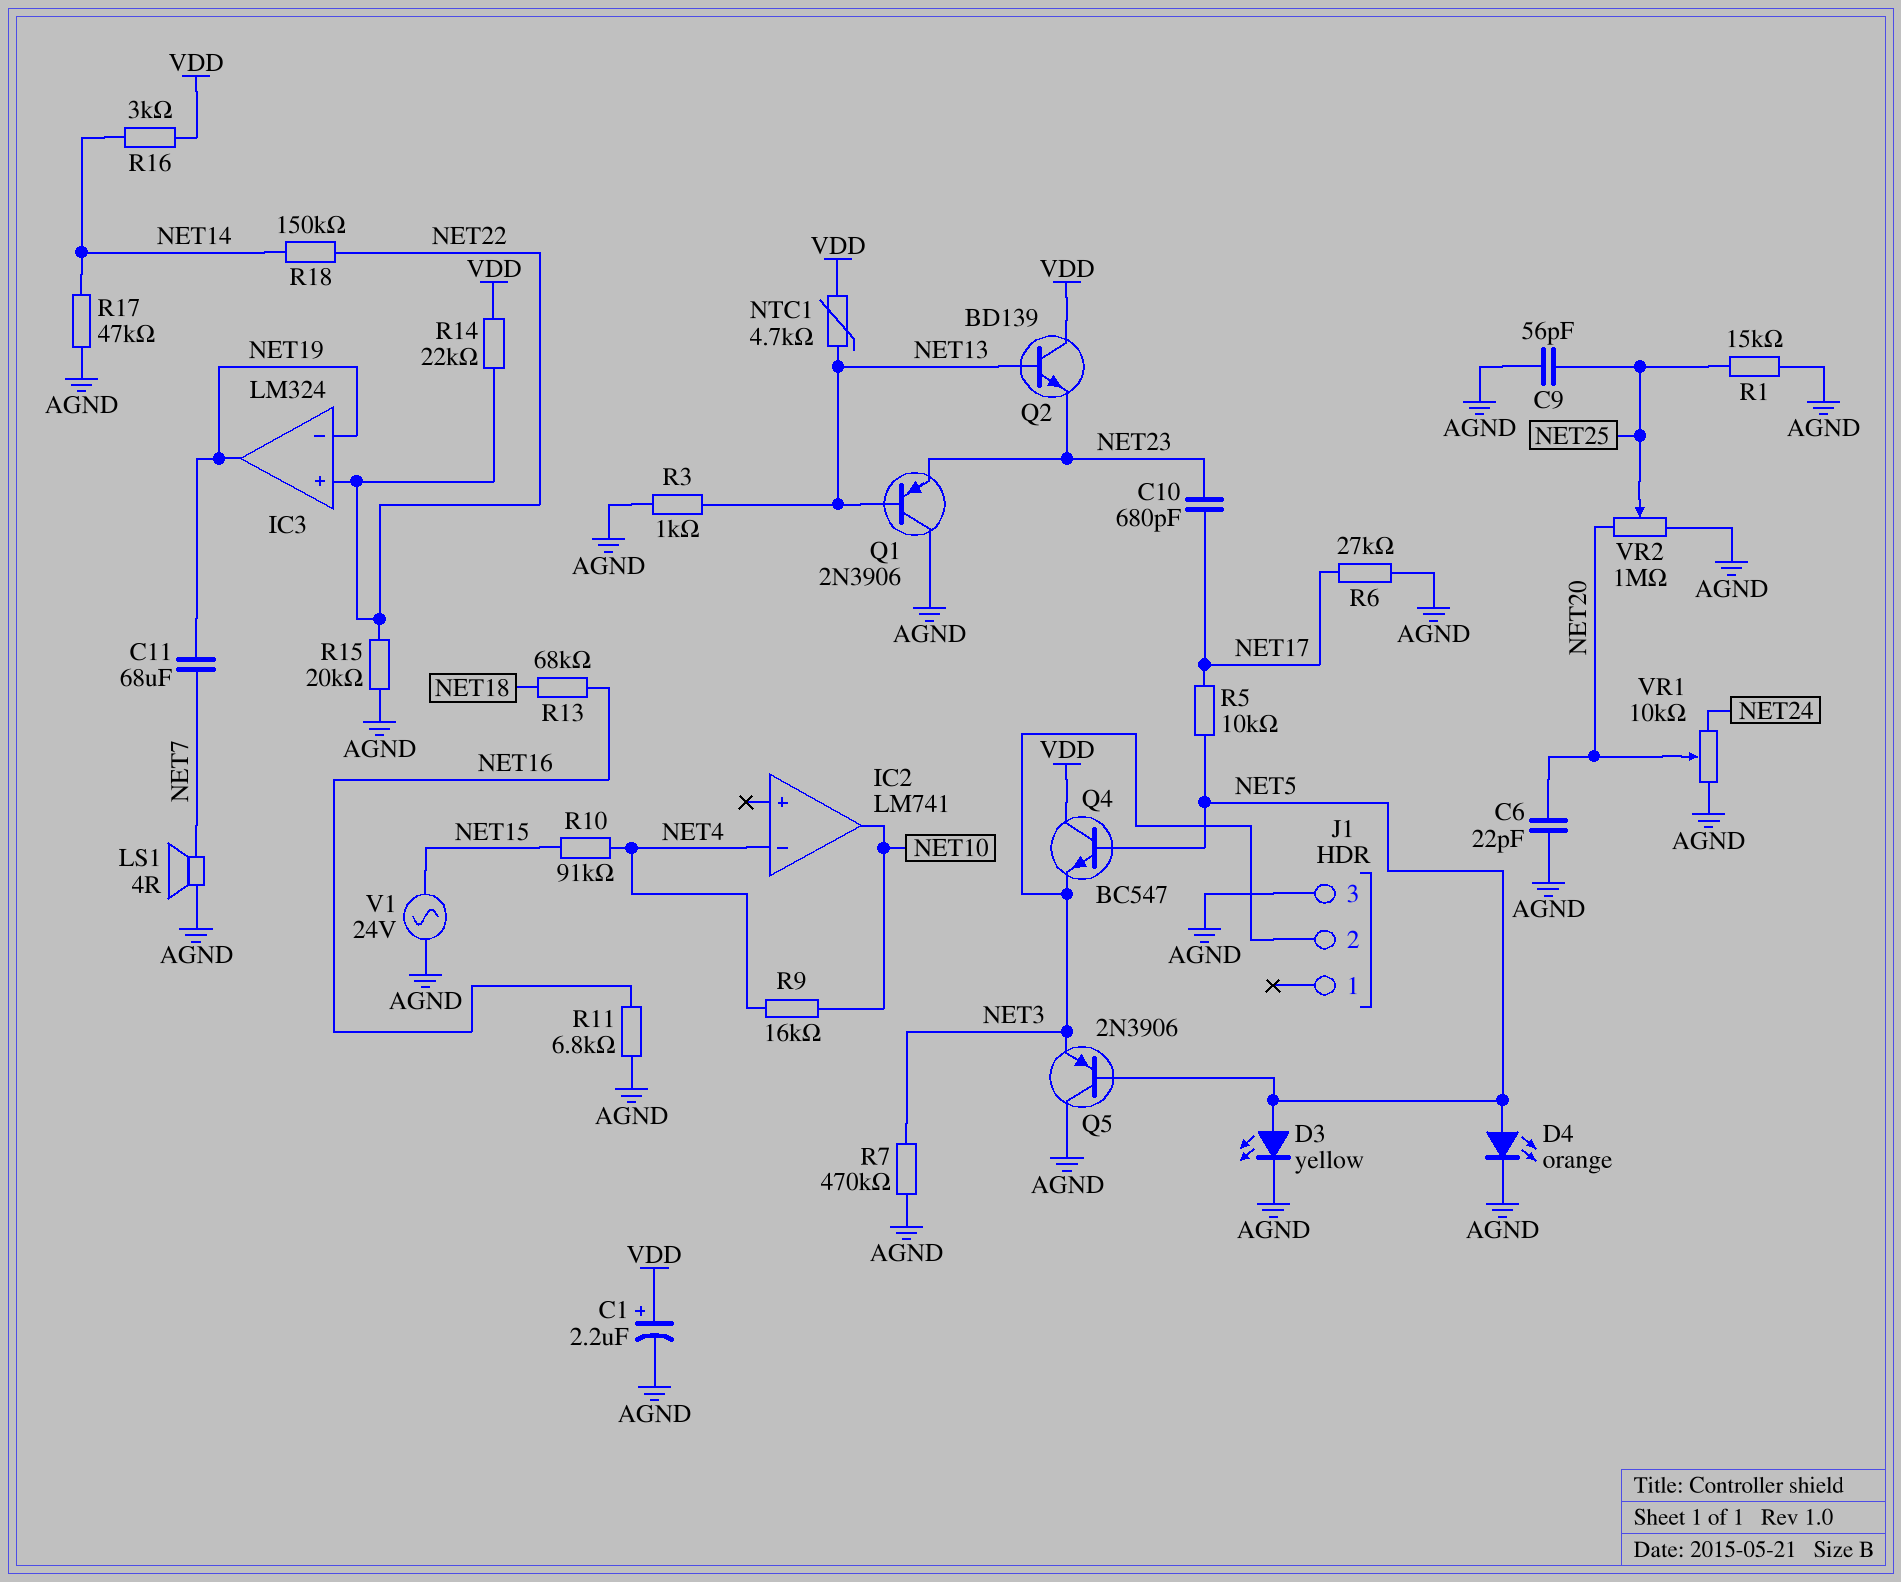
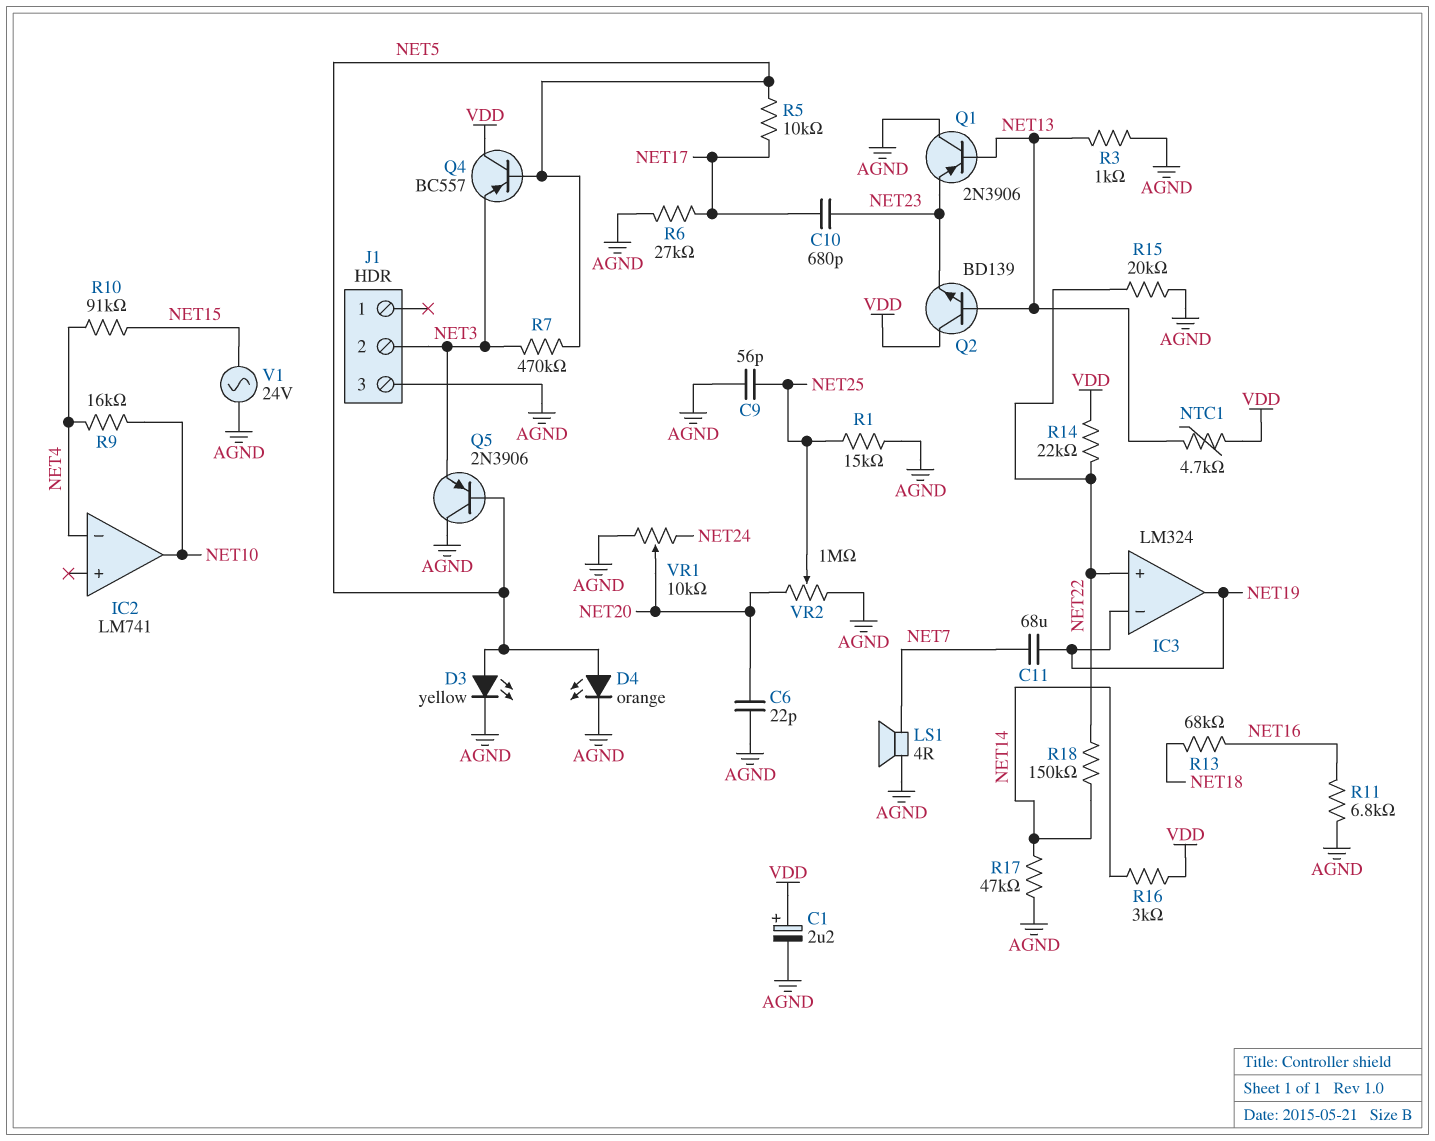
Q4: NPN BC547 (B NET5, C VDD, E NET3) -> PNP BC557 (B NET5, C VDD, E NET3)
R7: 470k (AGND, NET3) -> 470k (NET3, NET5)

